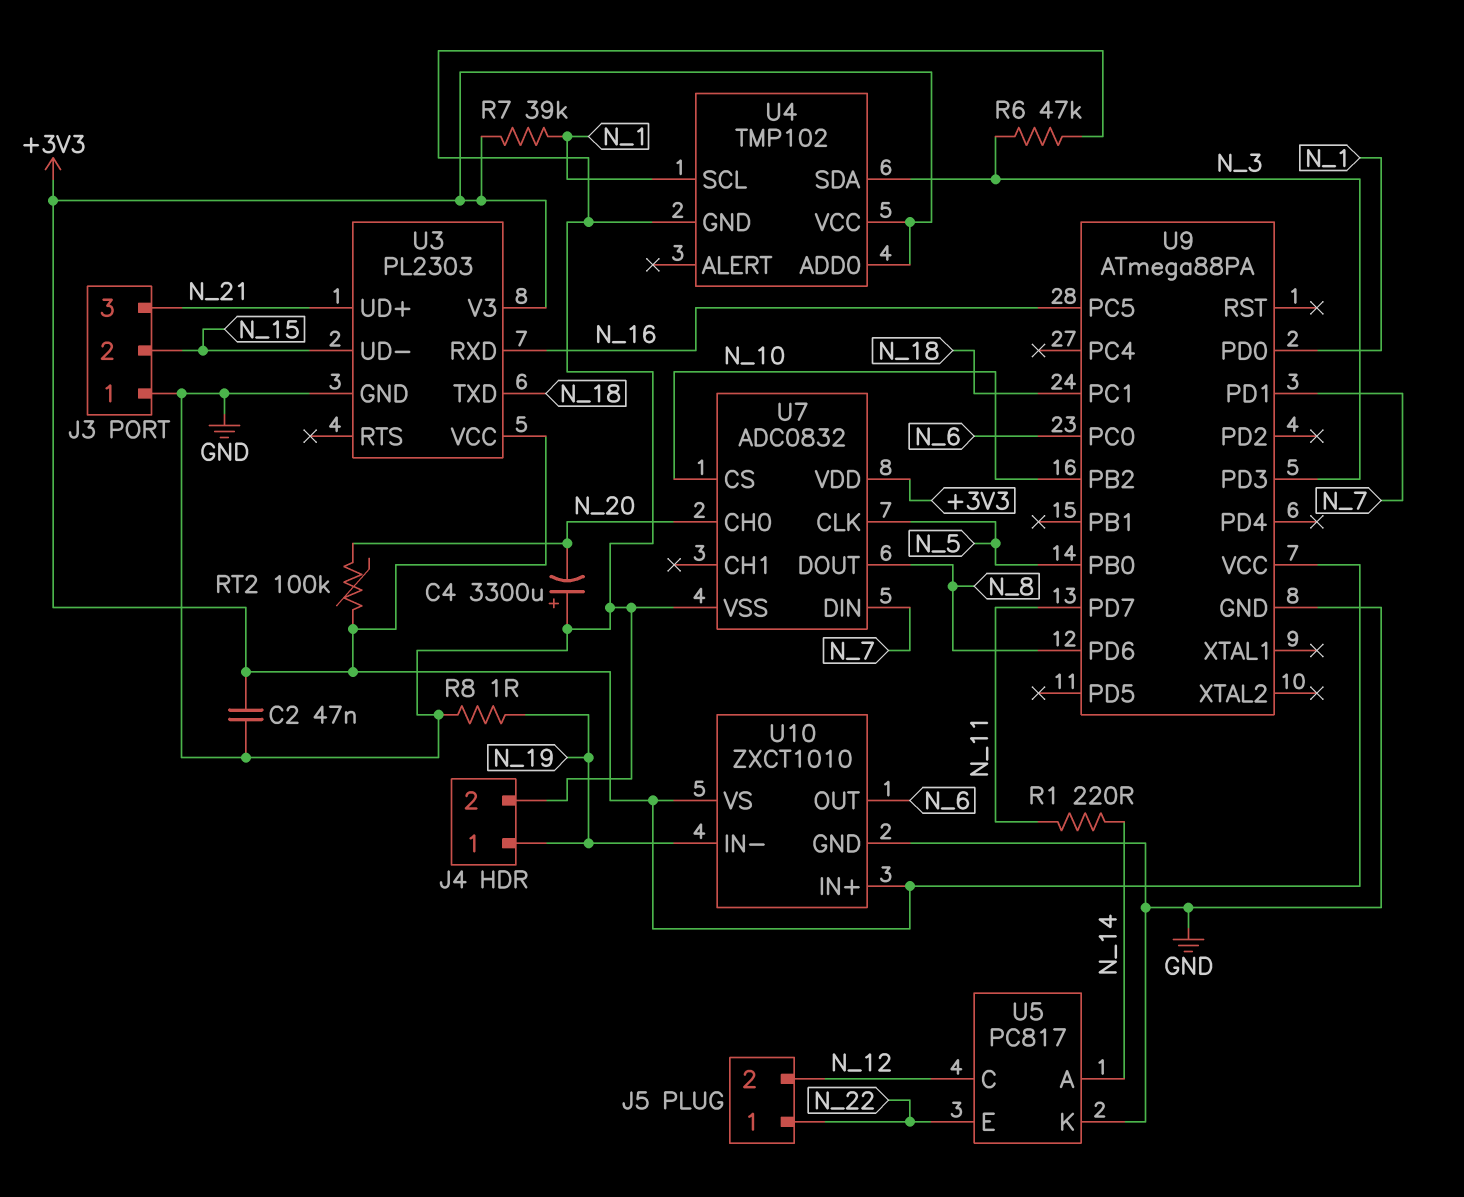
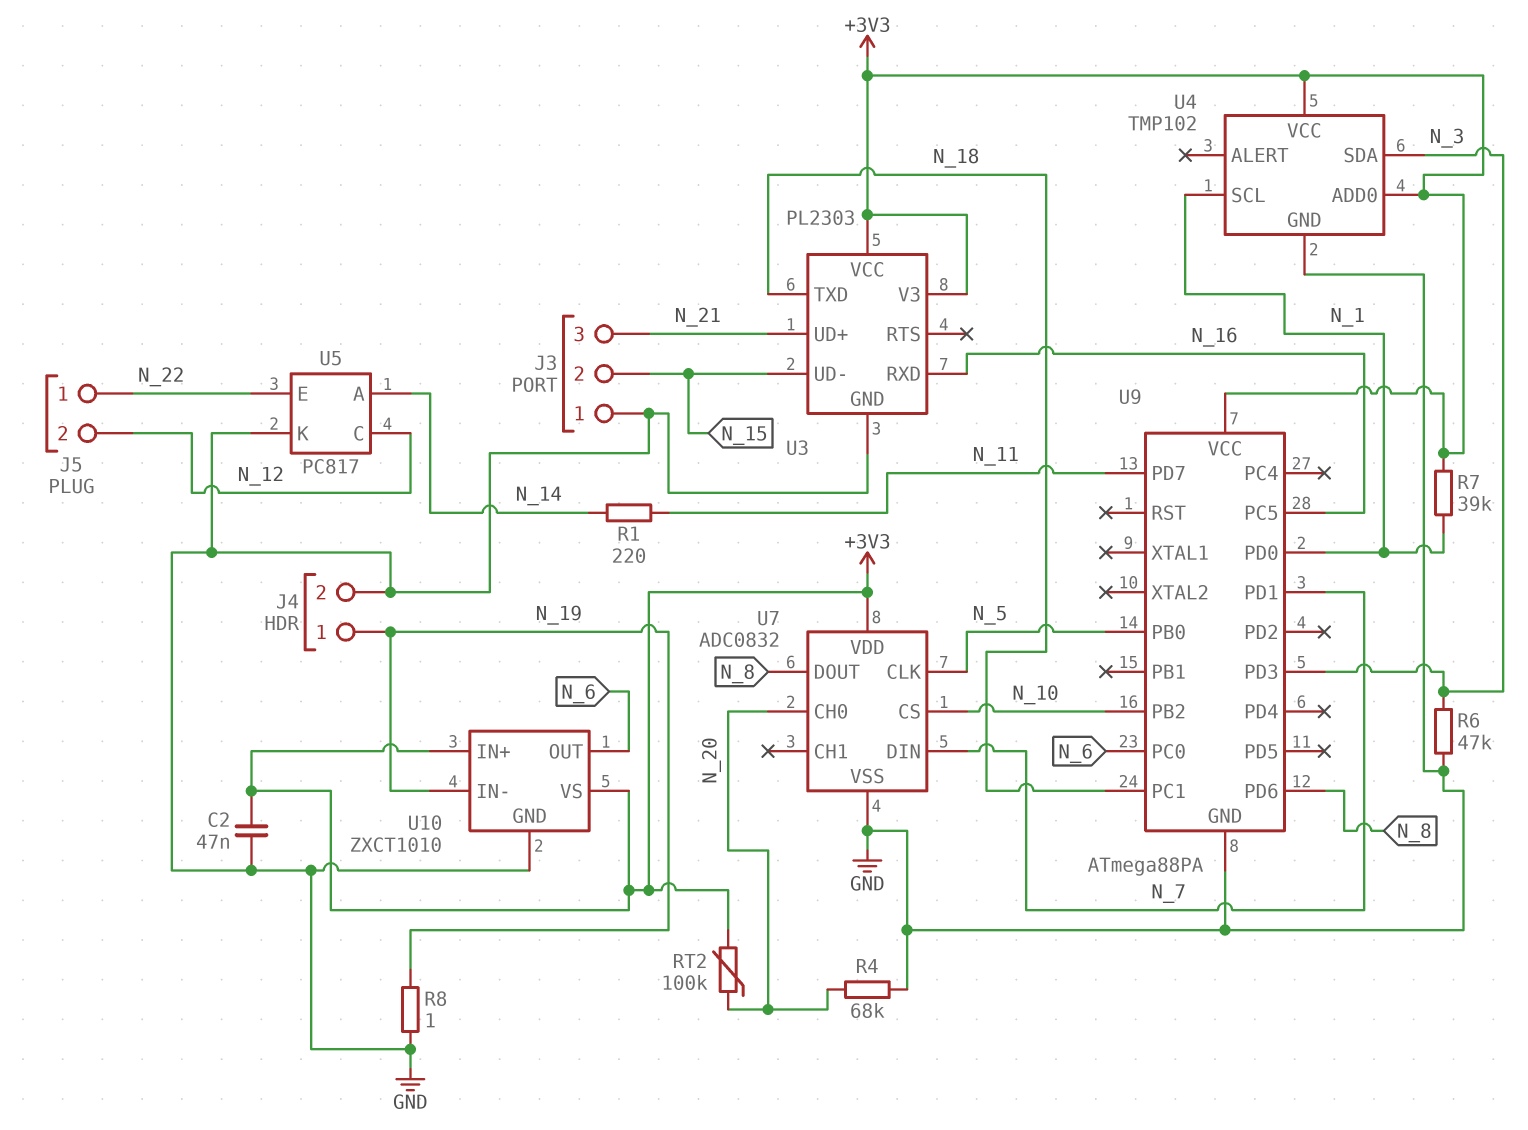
C4: 3300uF (plus GND, minus N_20) -> none
R4: none -> 68k (GND, N_20)

